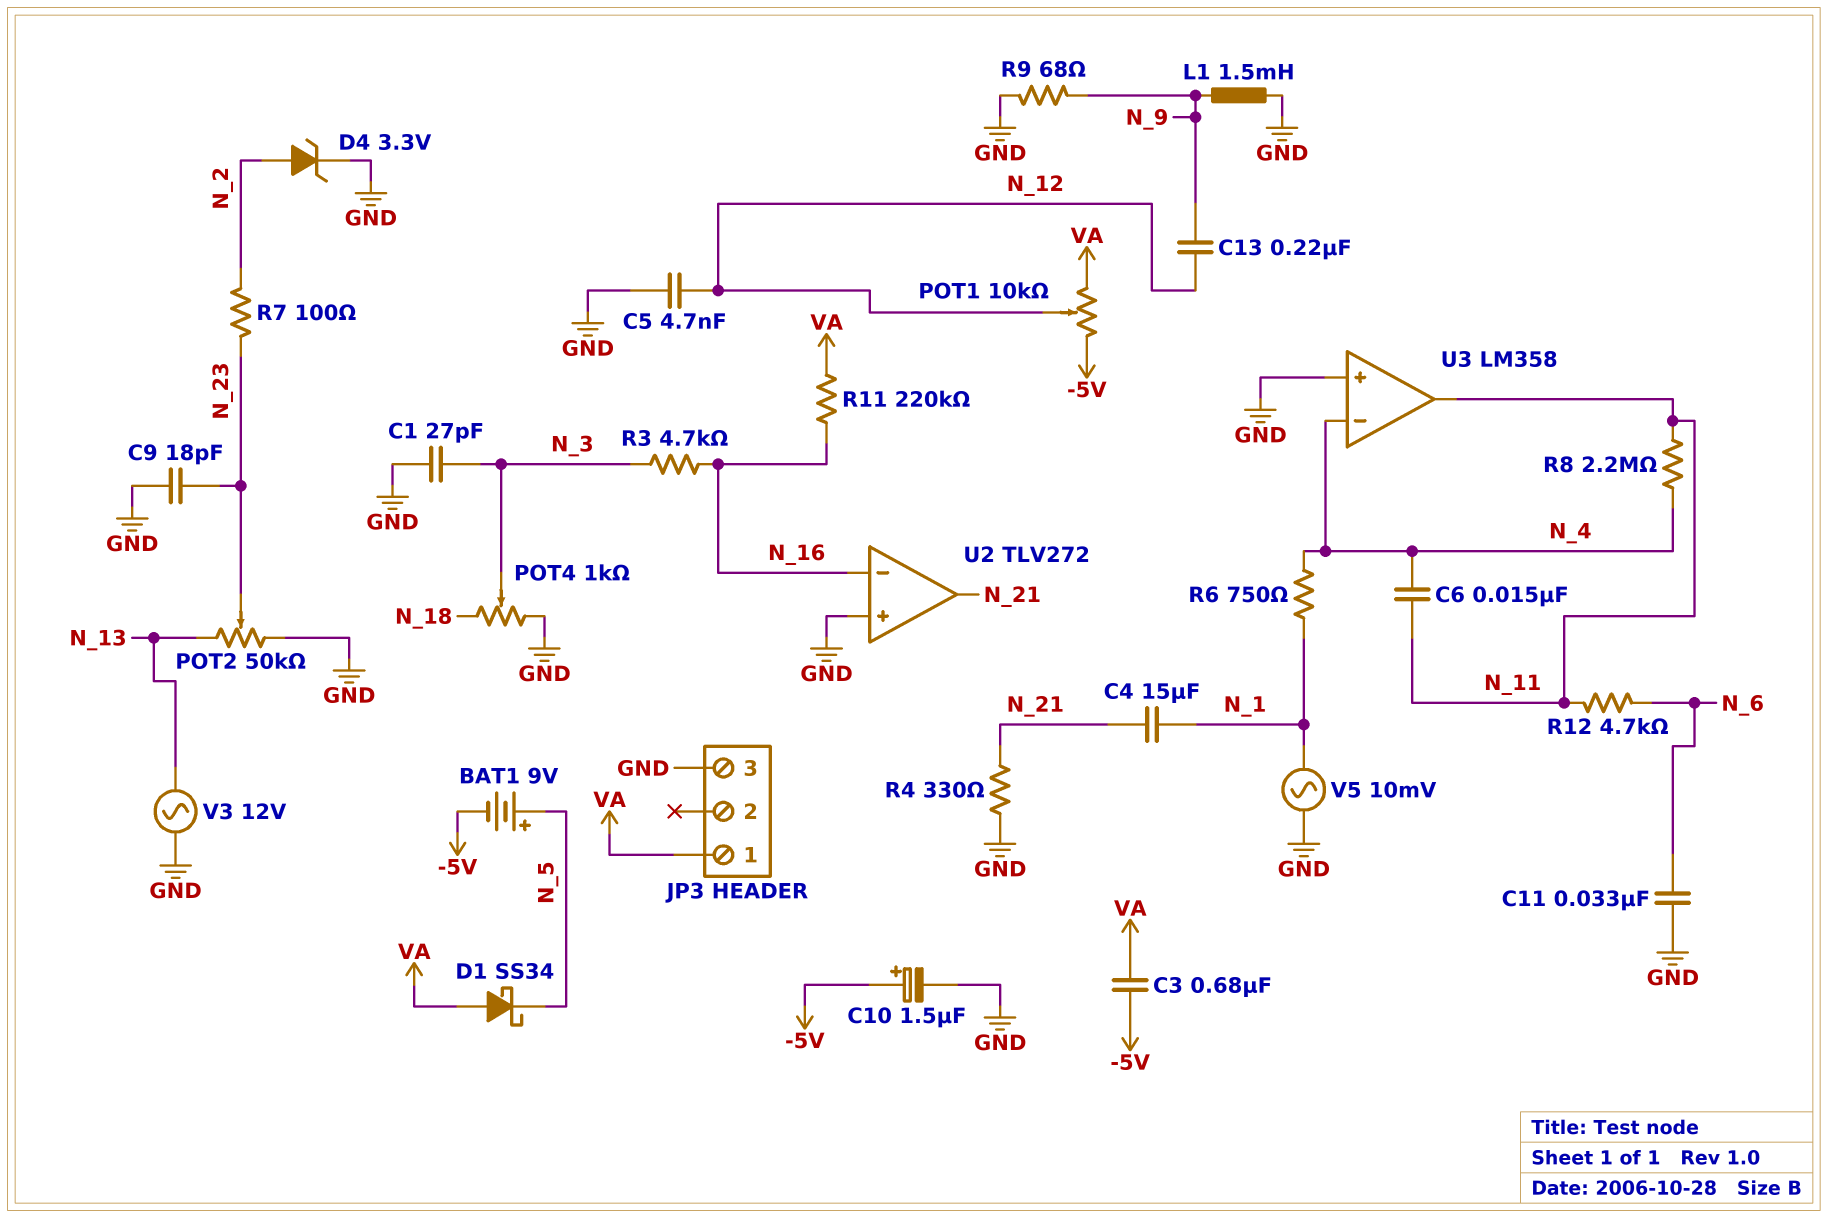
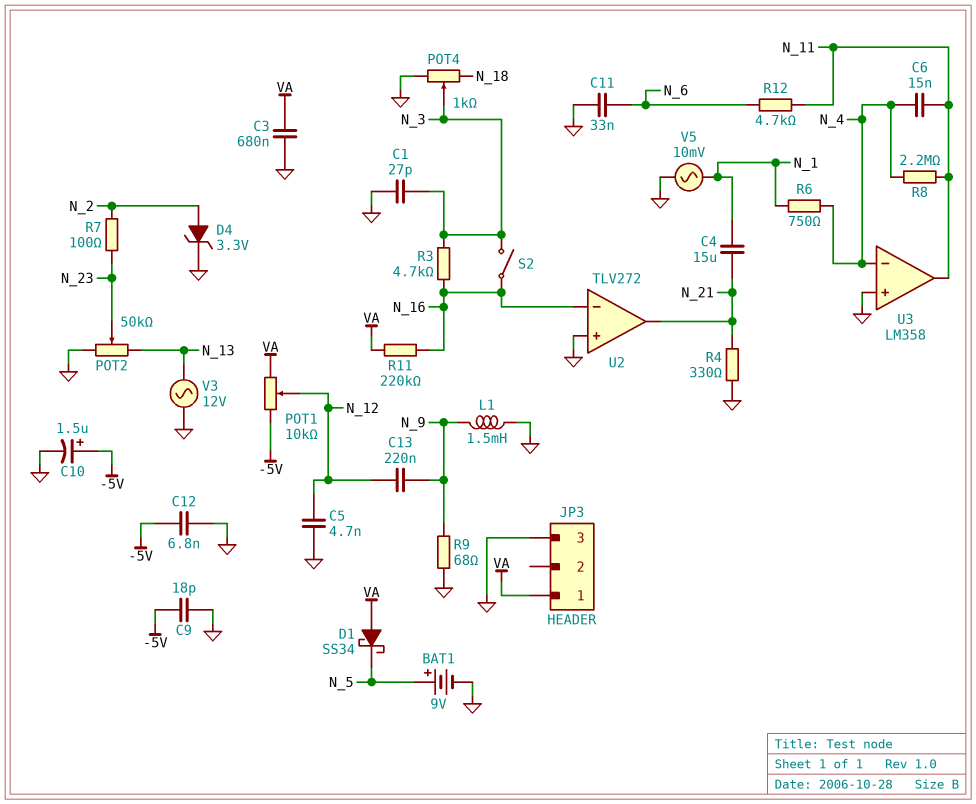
BAT1: 9V (plus N_5, minus -5V) -> 9V (plus N_5, minus GND)
C3: 680nF (-5V, VA) -> 680nF (GND, VA)
C9: 18pF (GND, N_23) -> 18pF (-5V, GND)
C12: none -> 6.8nF (-5V, GND)
S2: none -> switch (N_3, N_16)

